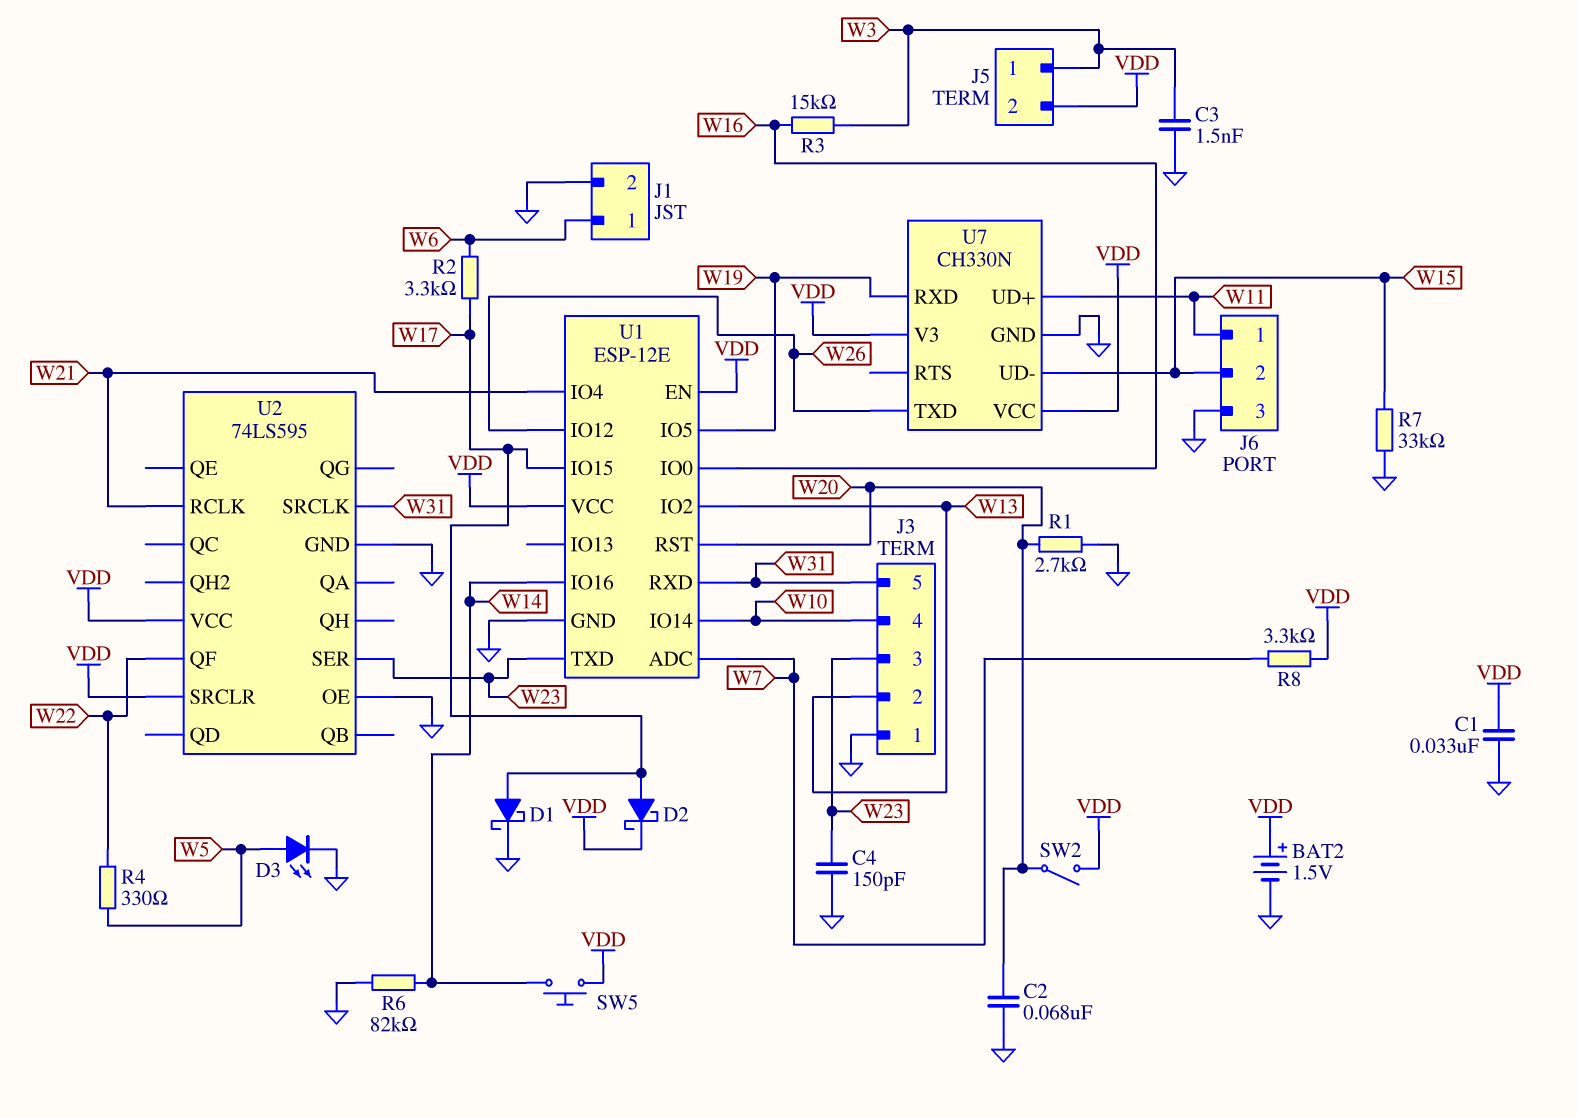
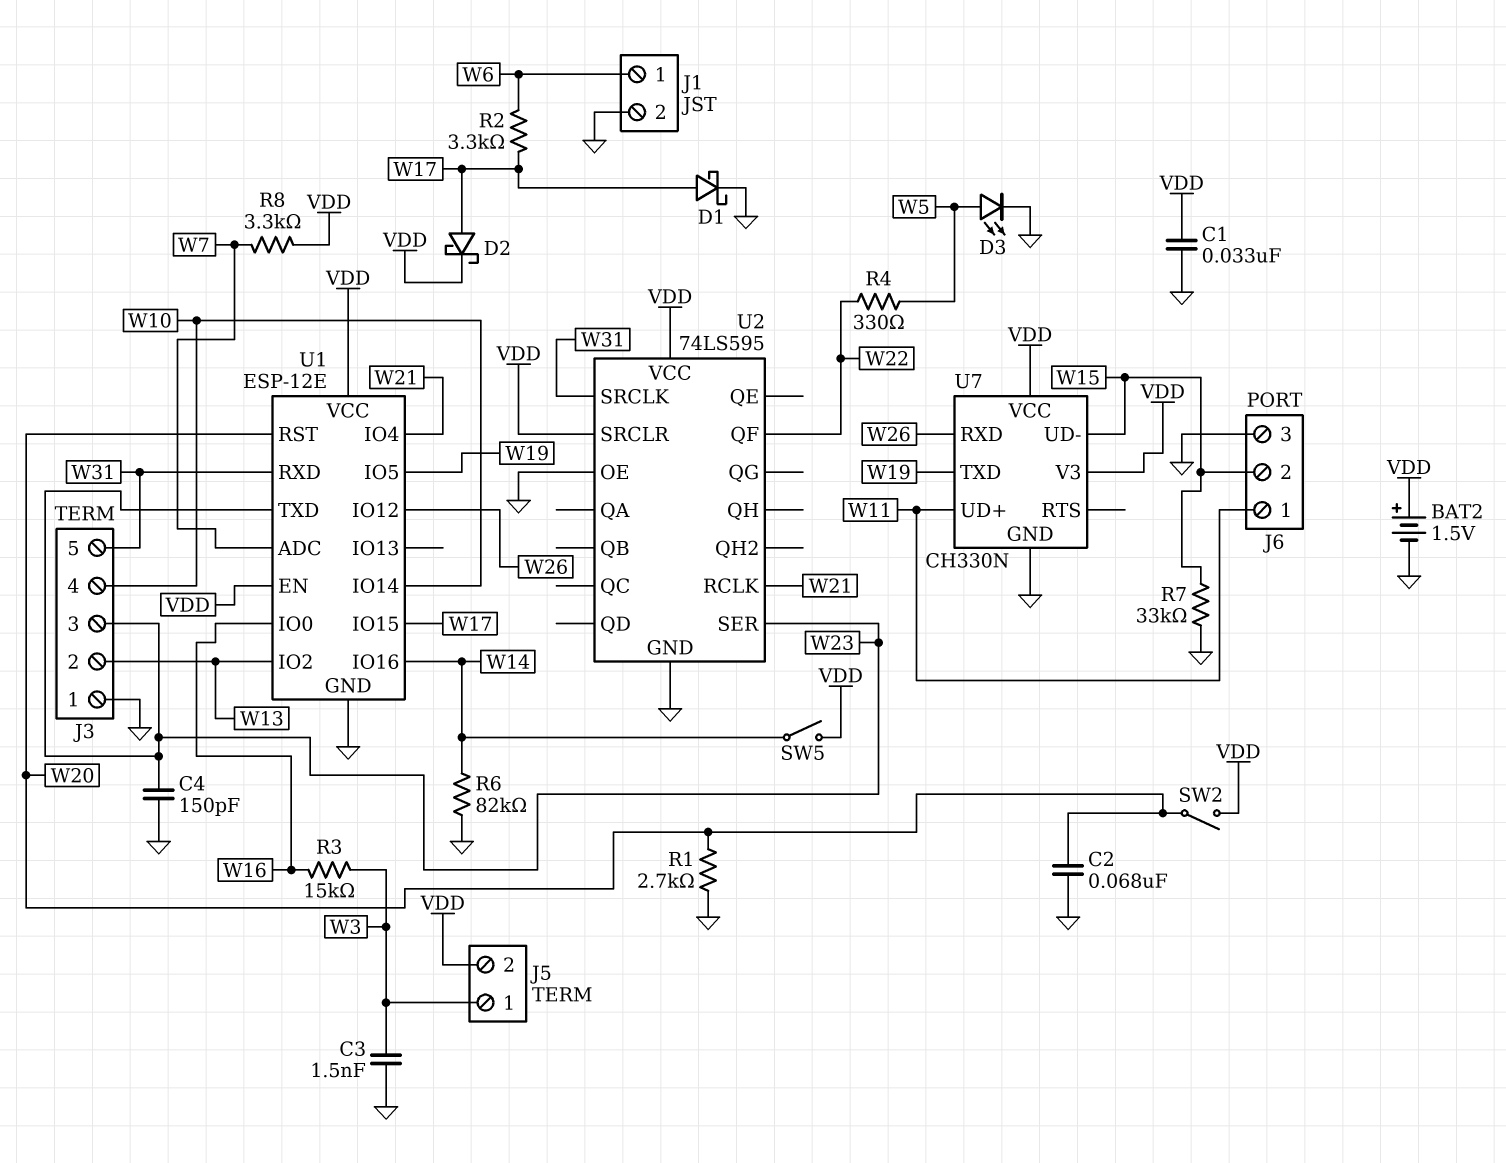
SW5: button (VDD, W14) -> switch (VDD, W14)
U7 pin RXD: W19 -> W26
U7 pin TXD: W26 -> W19

